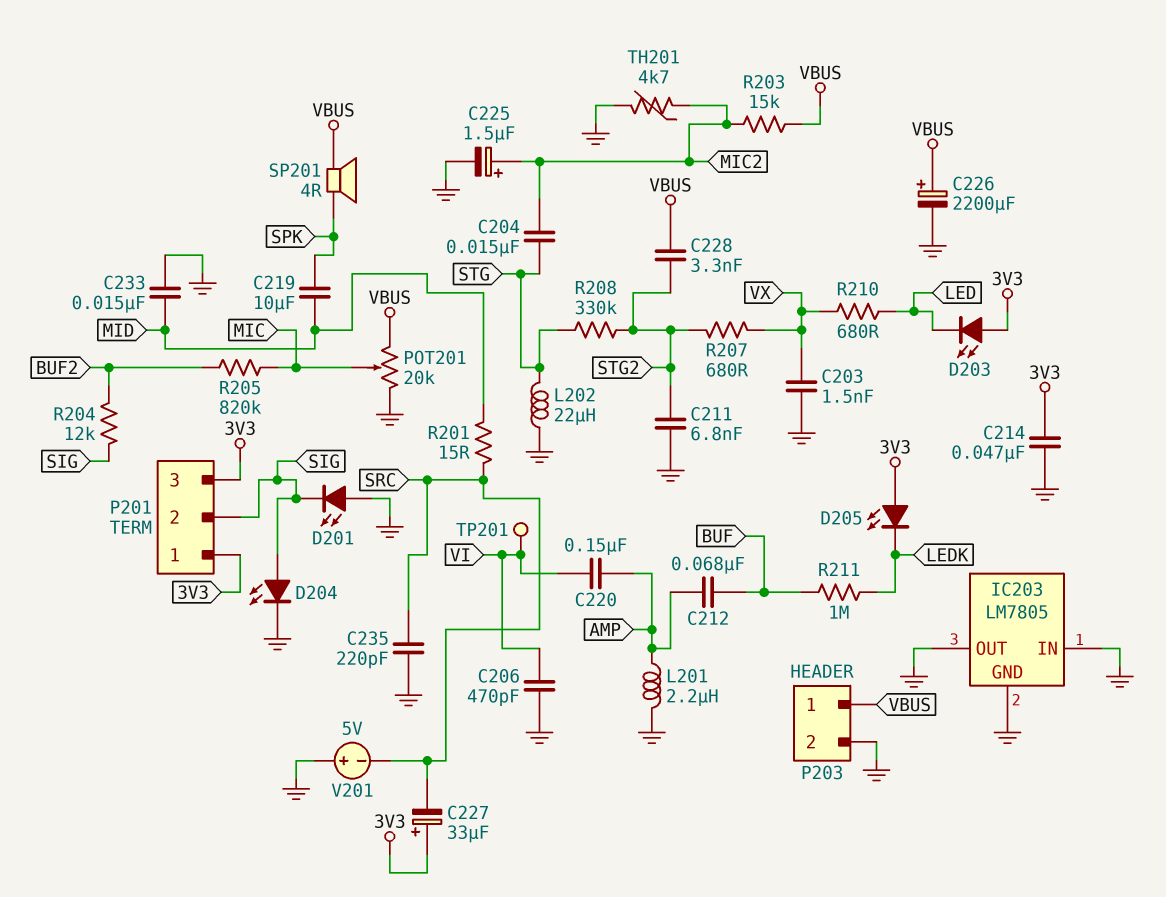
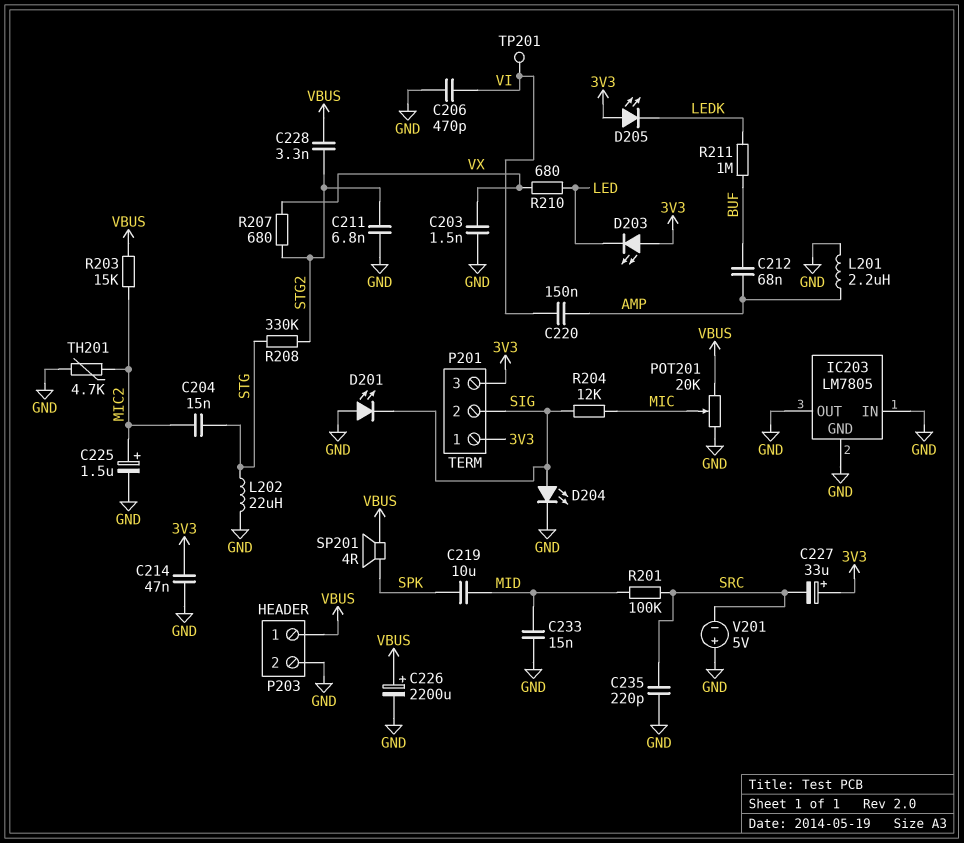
R201: 15 (MID, SRC) -> 100k (MID, SRC)
R204: 12k (BUF2, SIG) -> 12k (MIC, SIG)
R205: 820k (BUF2, MIC) -> none

